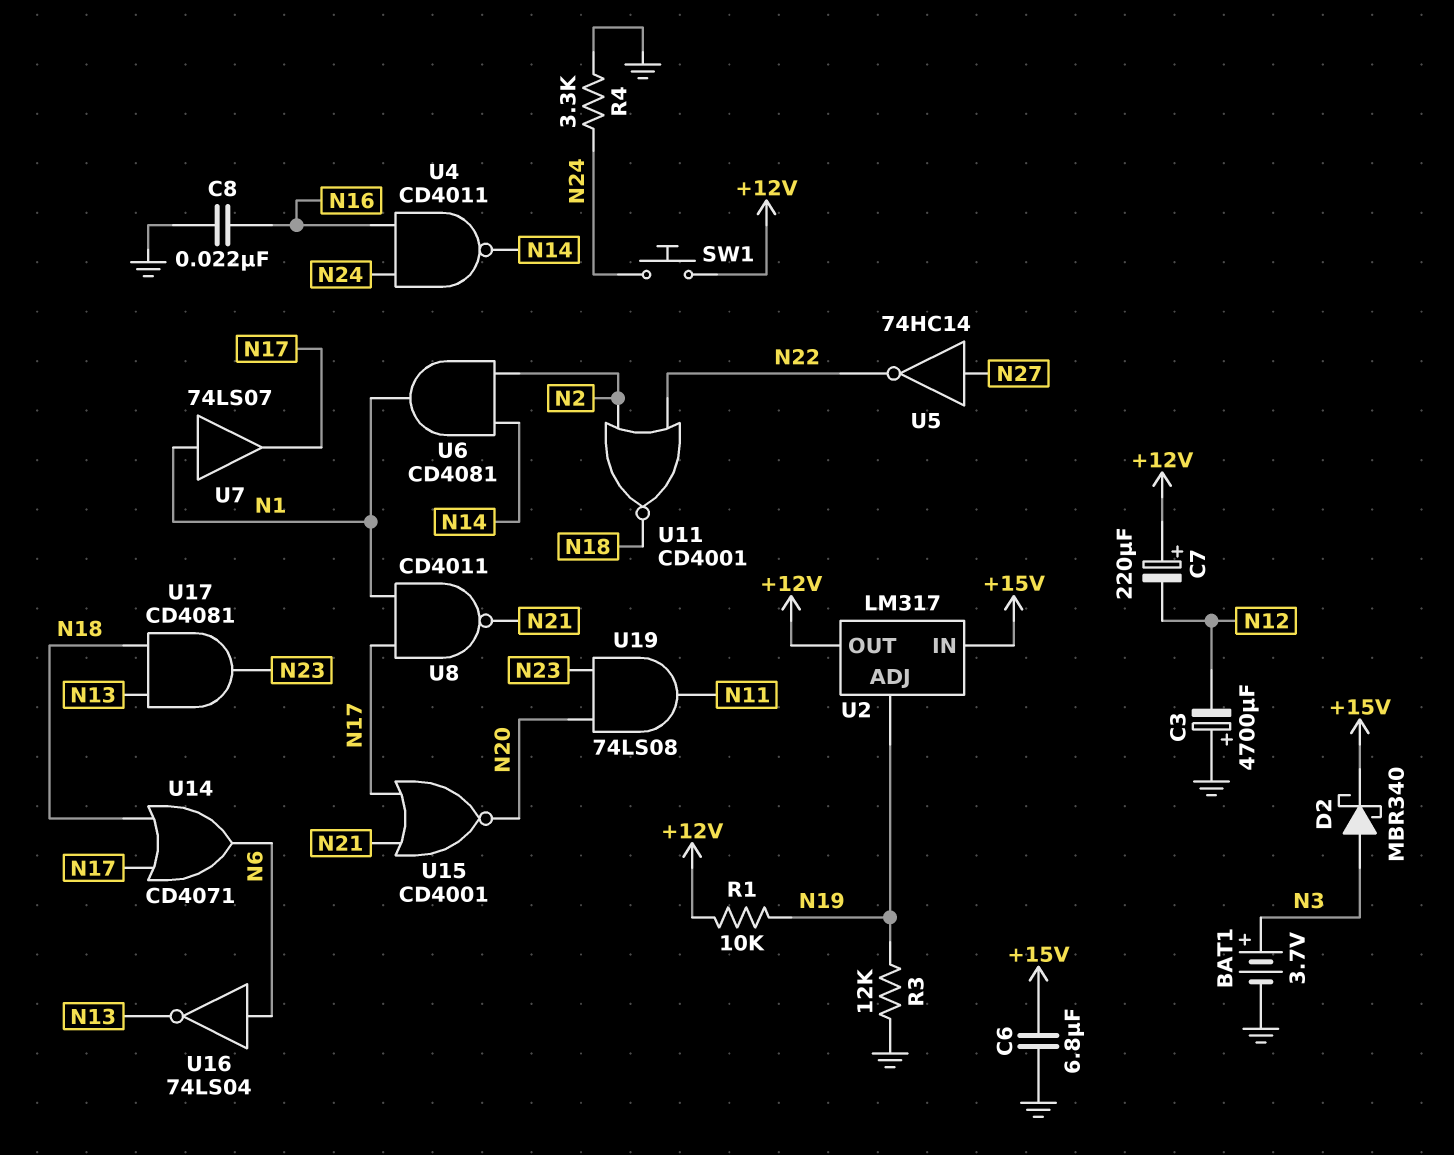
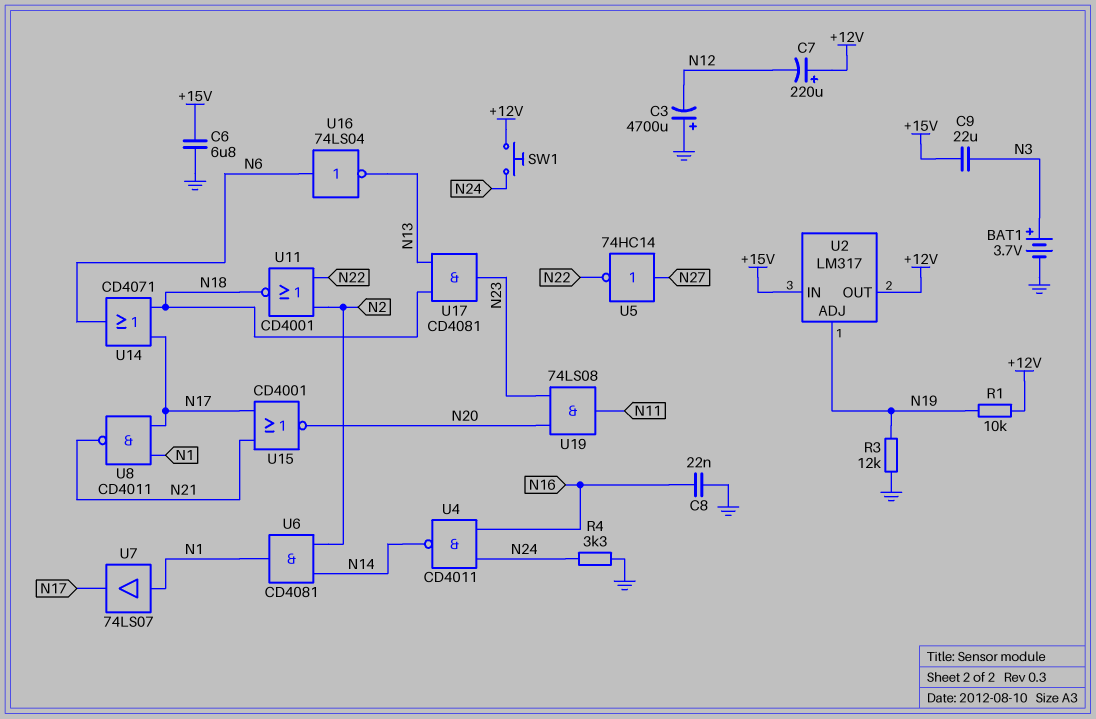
C9: none -> 22uF (+15V, N3)
D2: schottky MBR340 (A N3, K +15V) -> none

